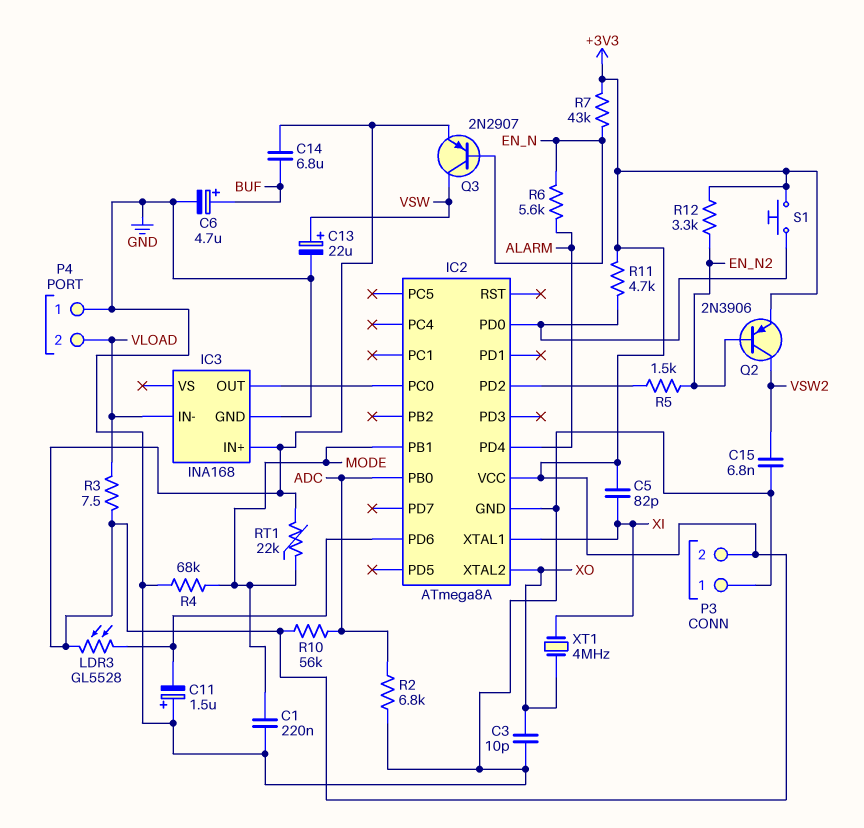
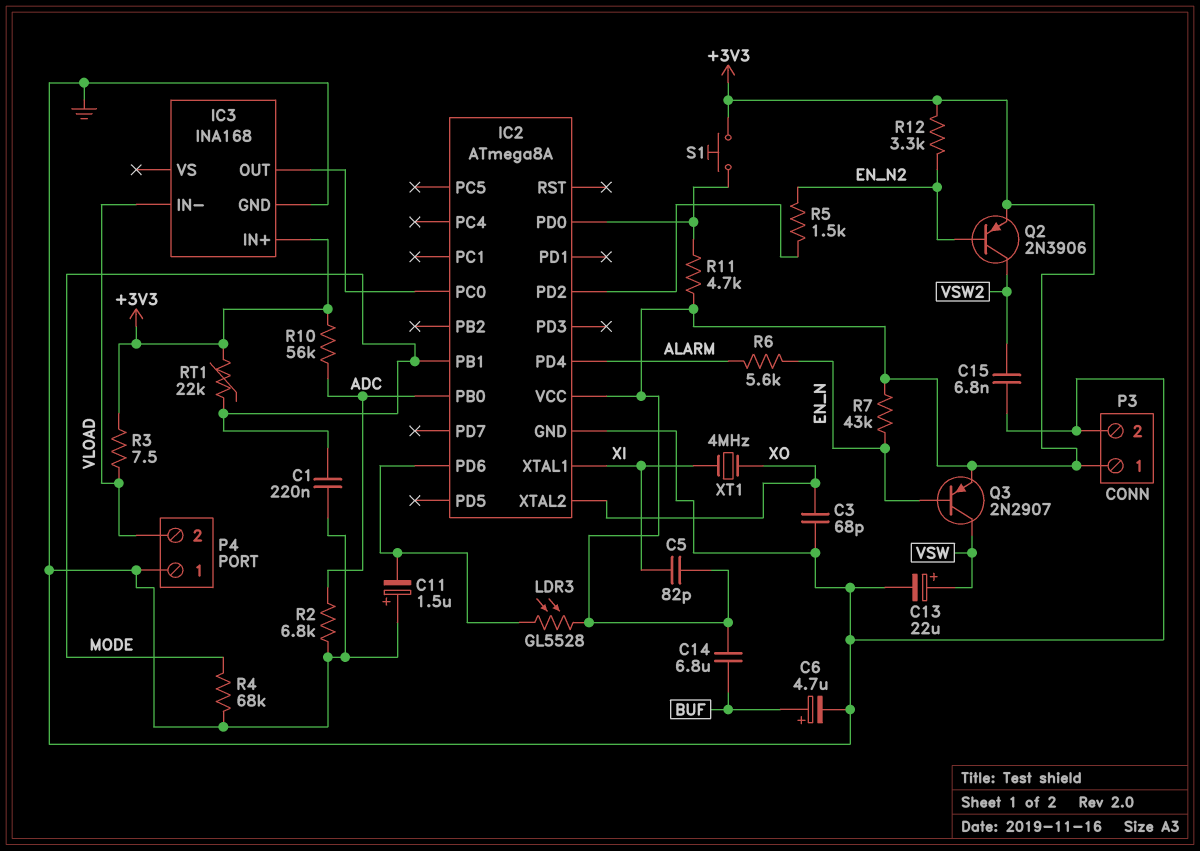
C3: 10pF (GND, XO) -> 68pF (GND, XO)
P3 pin 1: GND -> +3V3
P3 pin 2: +3V3 -> GND

